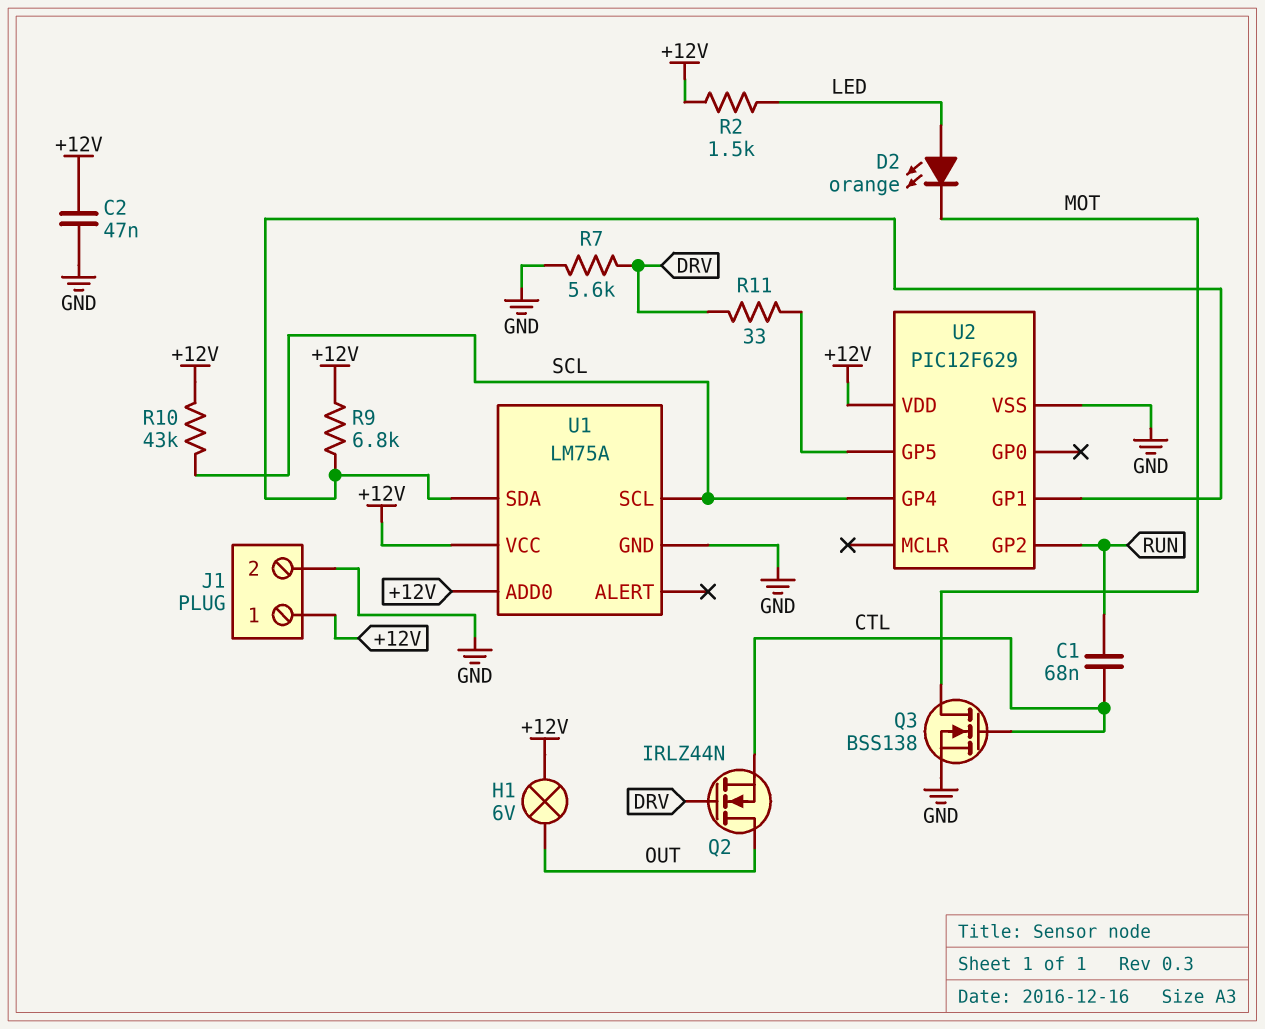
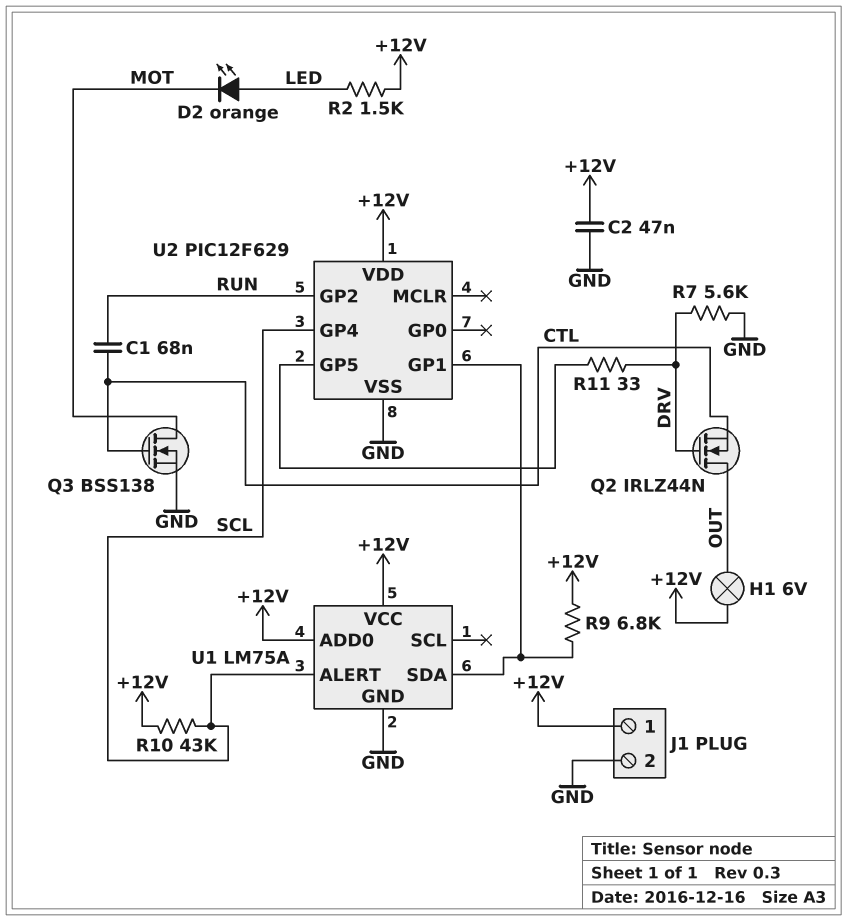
U1 pin ALERT: none -> SCL
U1 pin SCL: SCL -> none

